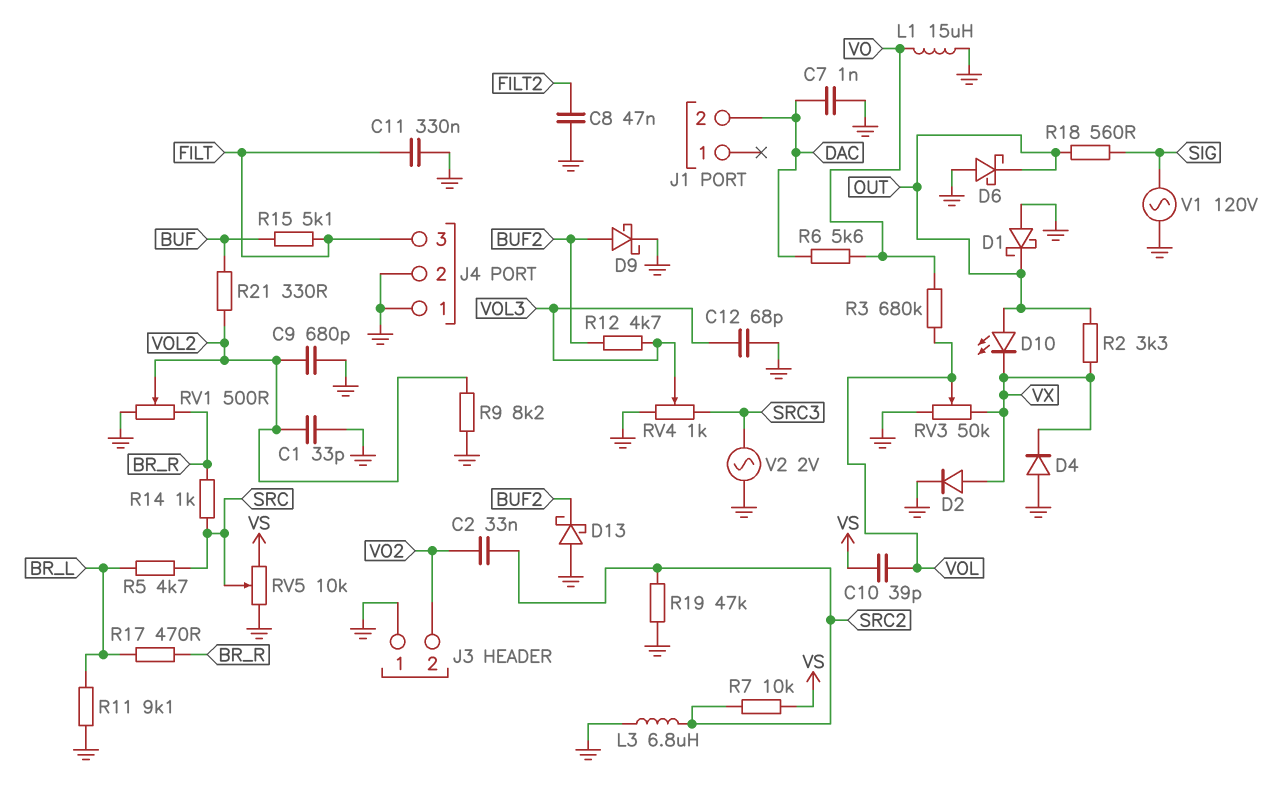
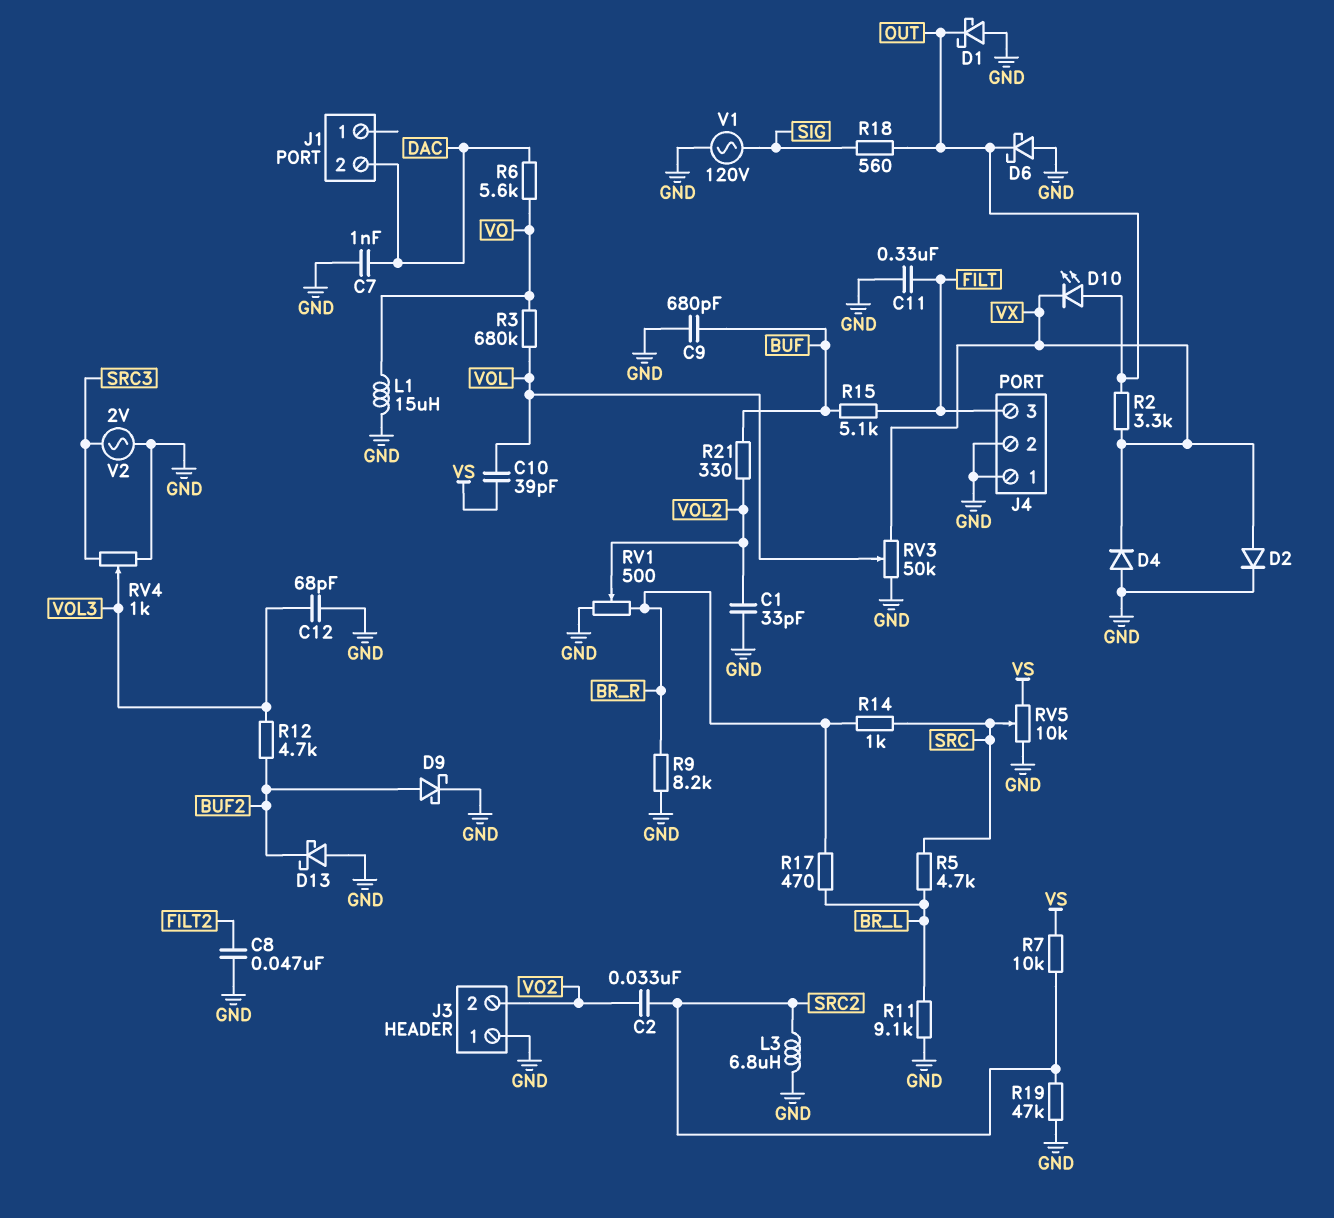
C9: 680pF (GND, VOL2) -> 680pF (BUF, GND)
R9: 8.2k (GND, VOL2) -> 8.2k (BR_R, GND)

